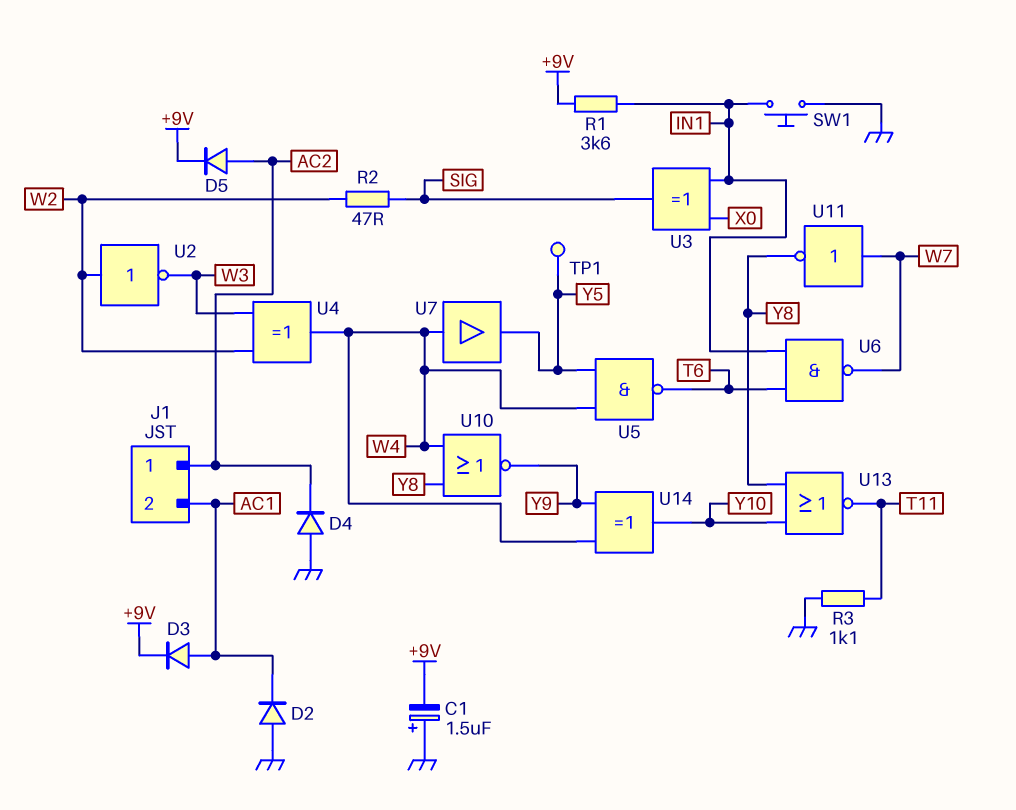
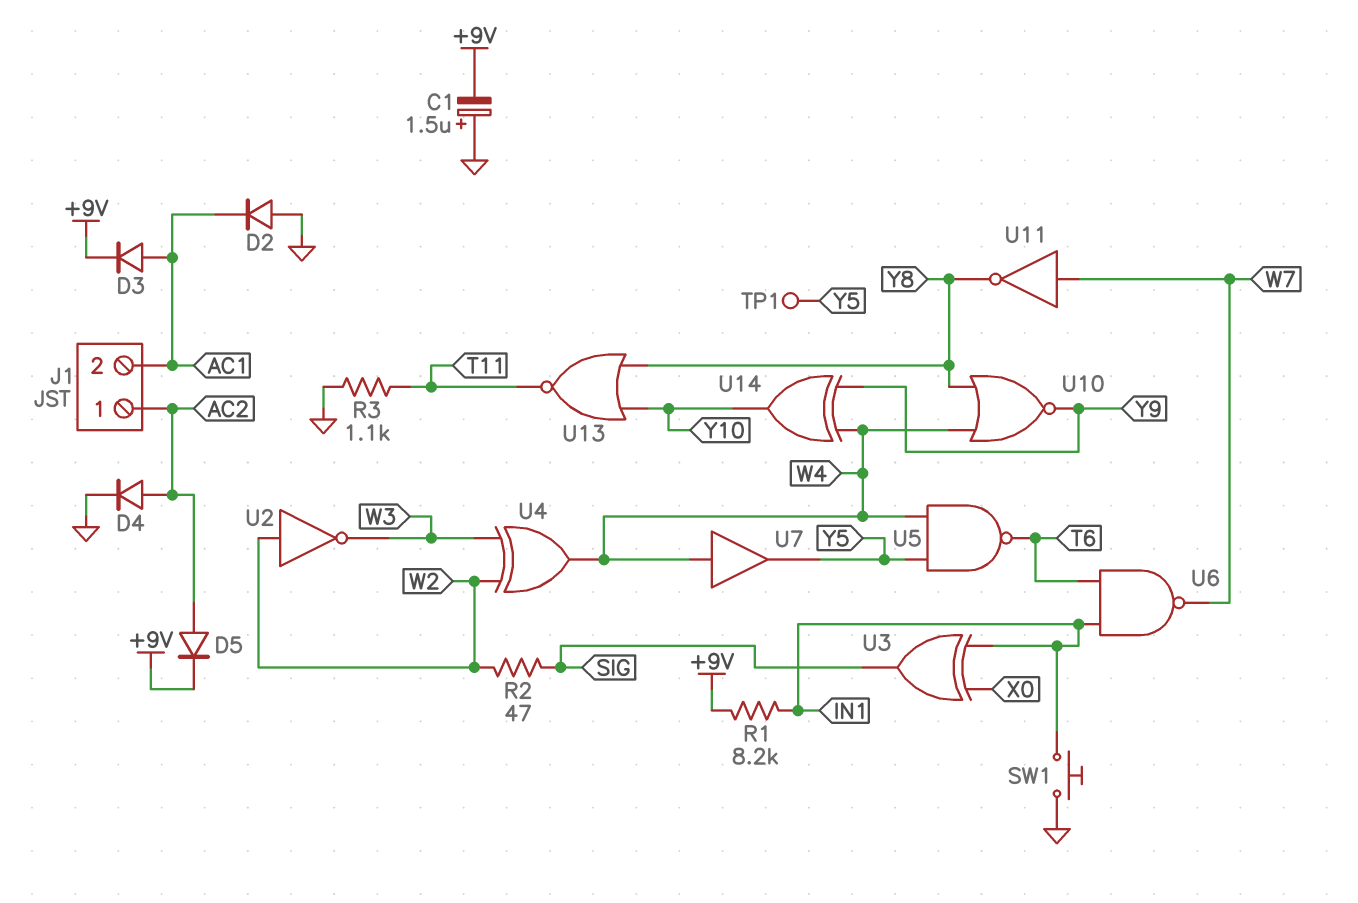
D4: diode (A GND, K AC2) -> diode (A AC2, K GND)
R1: 3.6k (+9V, IN1) -> 8.2k (+9V, IN1)

